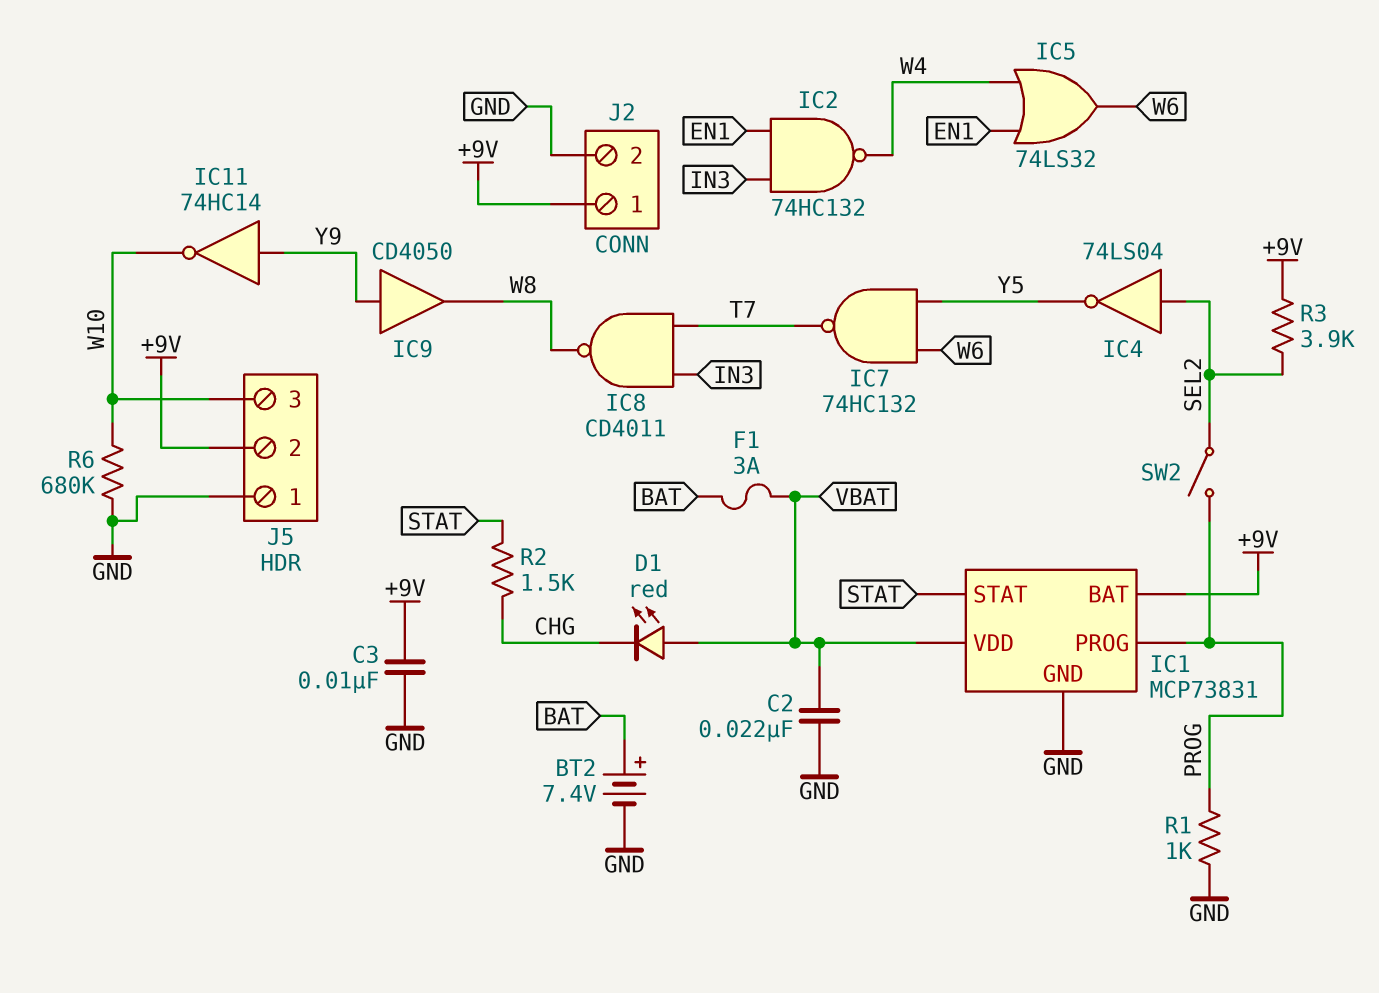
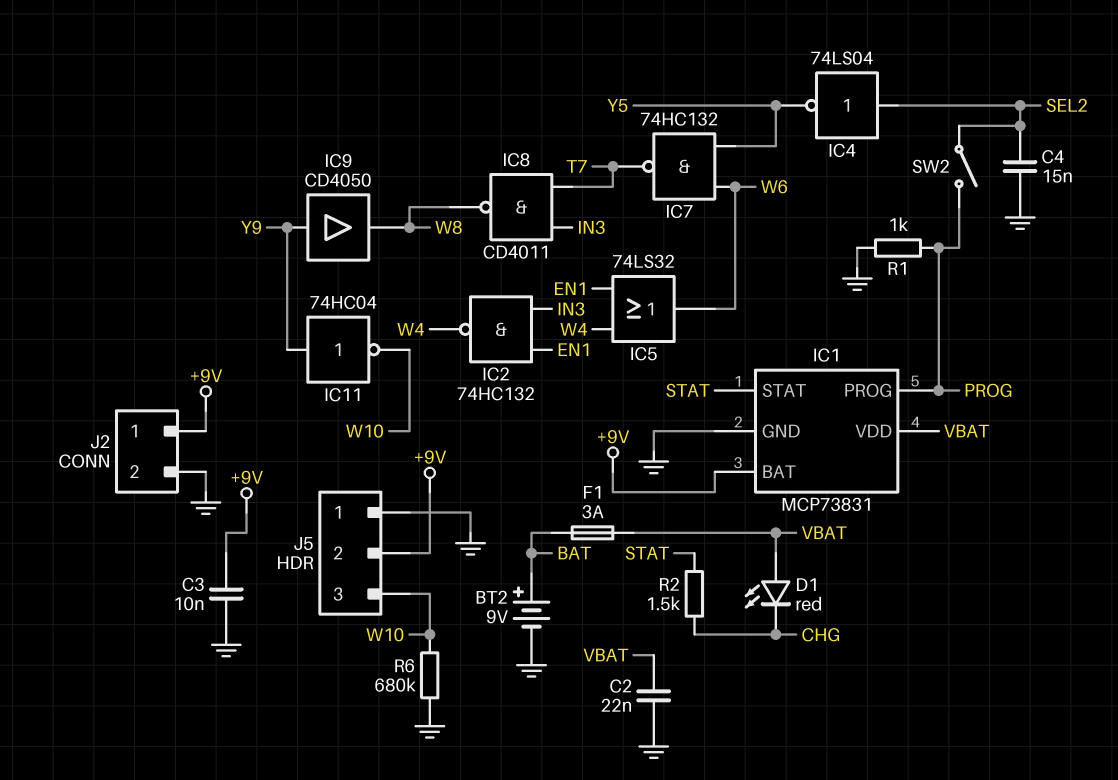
BT2: 7.4V (plus BAT, minus GND) -> 9V (plus BAT, minus GND)
C4: none -> 15nF (GND, SEL2)
IC11: NOT 74HC14 (in Y9, out W10) -> NOT 74HC04 (in Y9, out W10)
R3: 3.9k (+9V, SEL2) -> none

